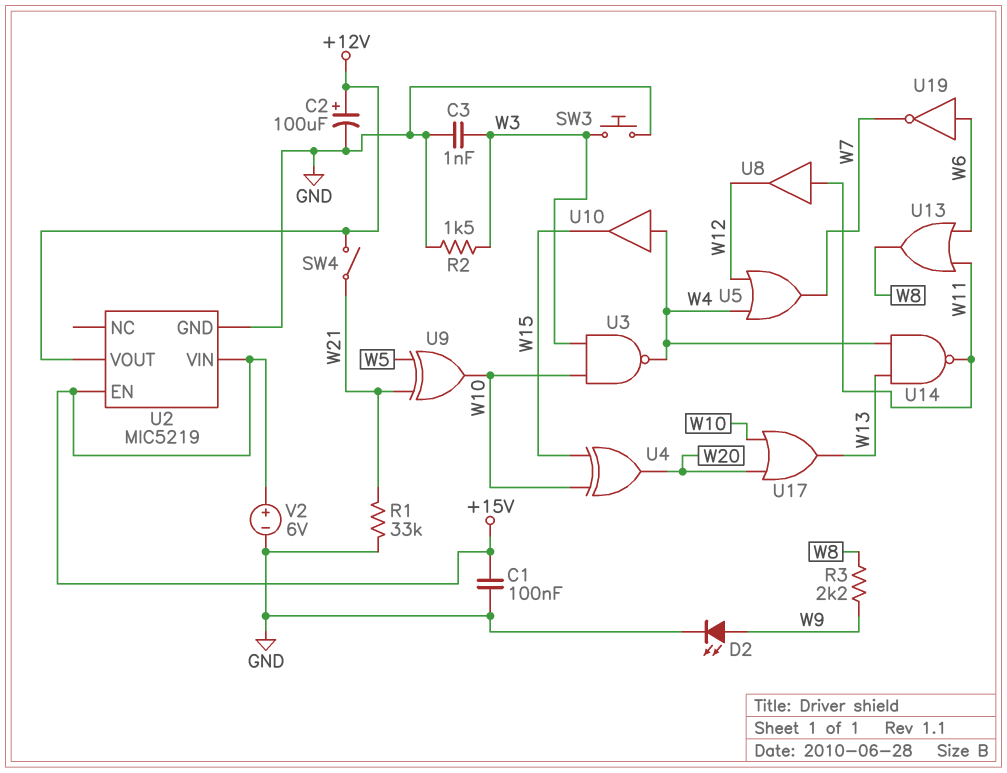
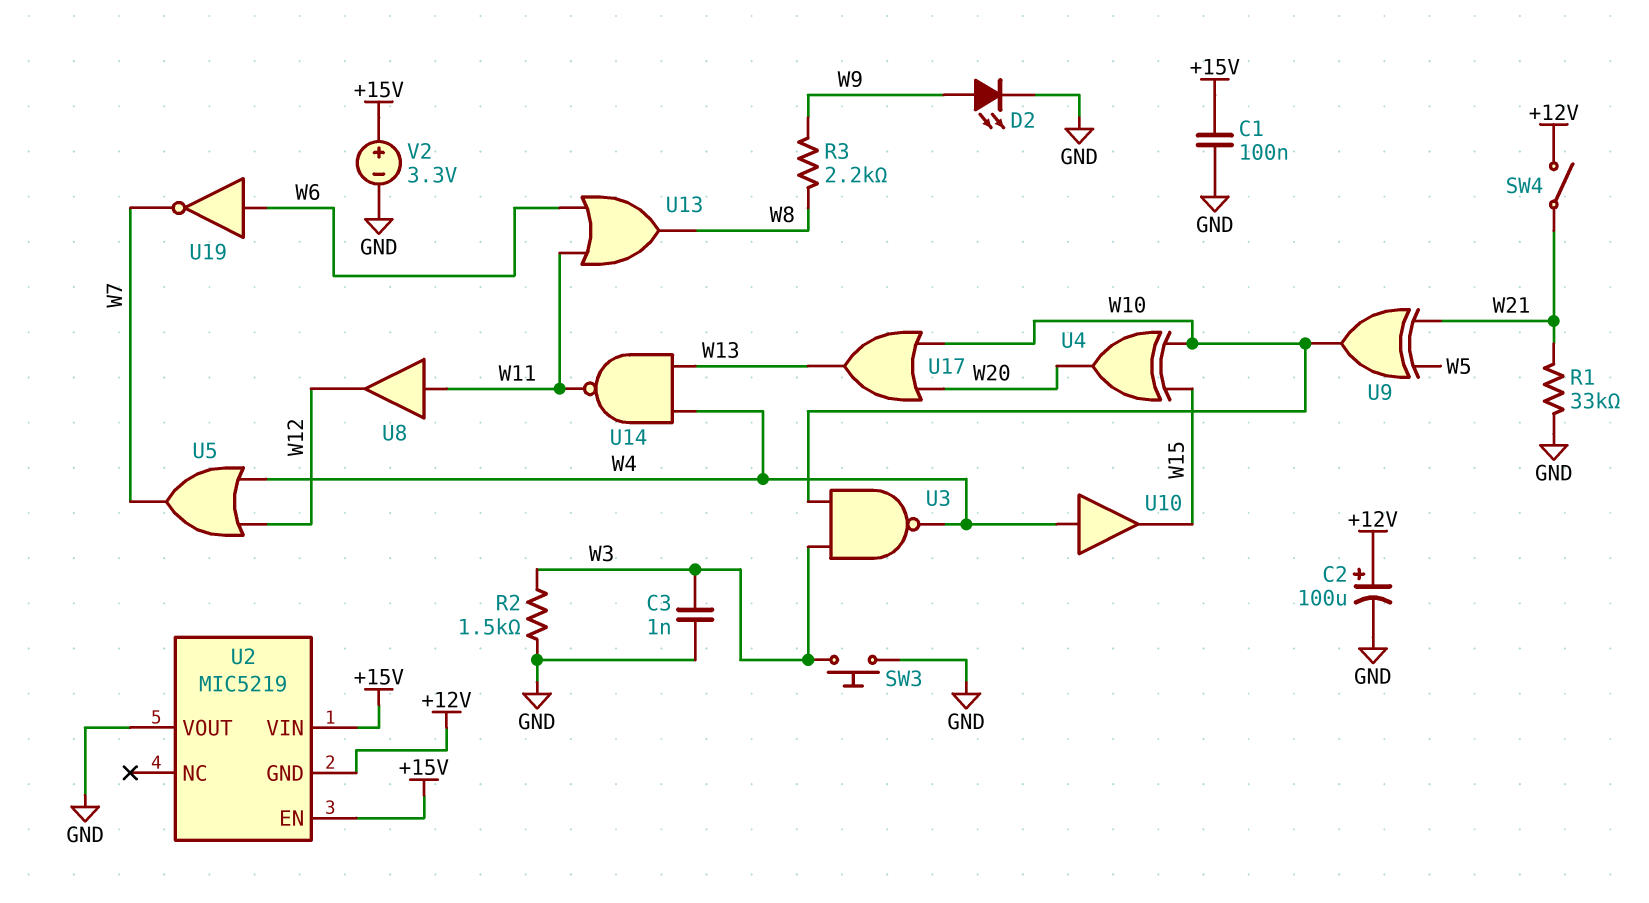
U2 pin GND: GND -> +12V
U2 pin VOUT: +12V -> GND
V2: 6V (plus +15V, minus GND) -> 3.3V (plus +15V, minus GND)

